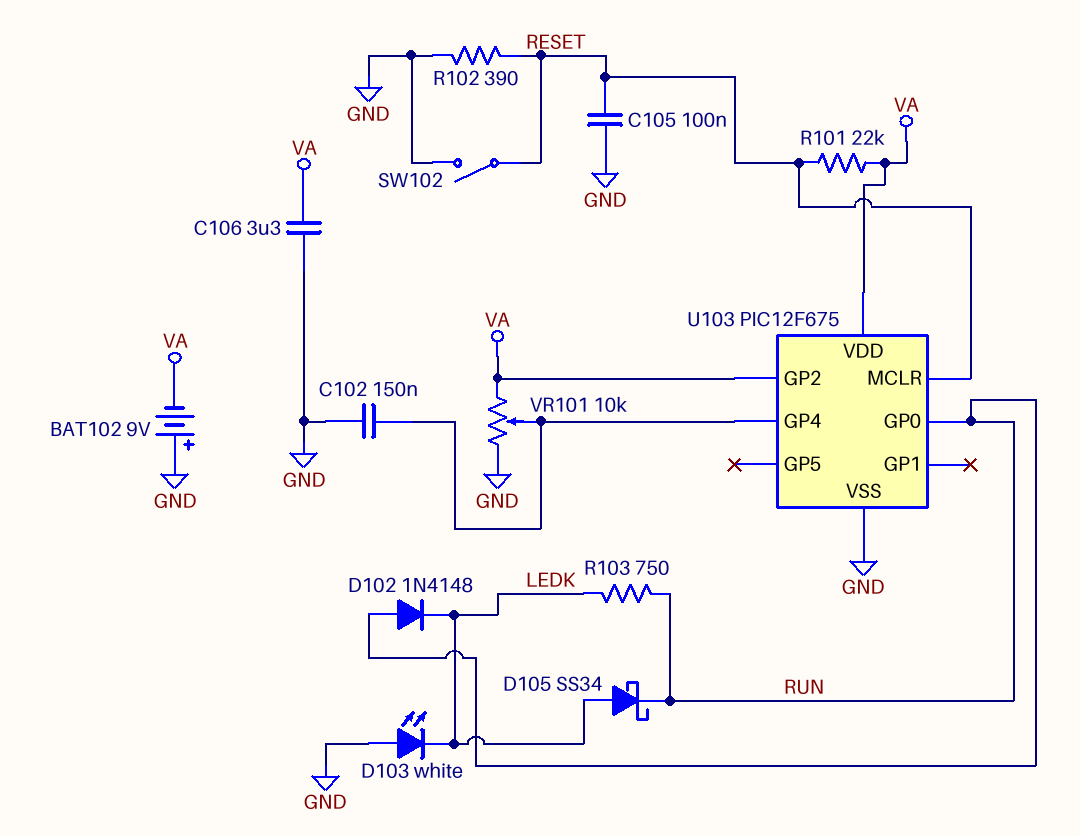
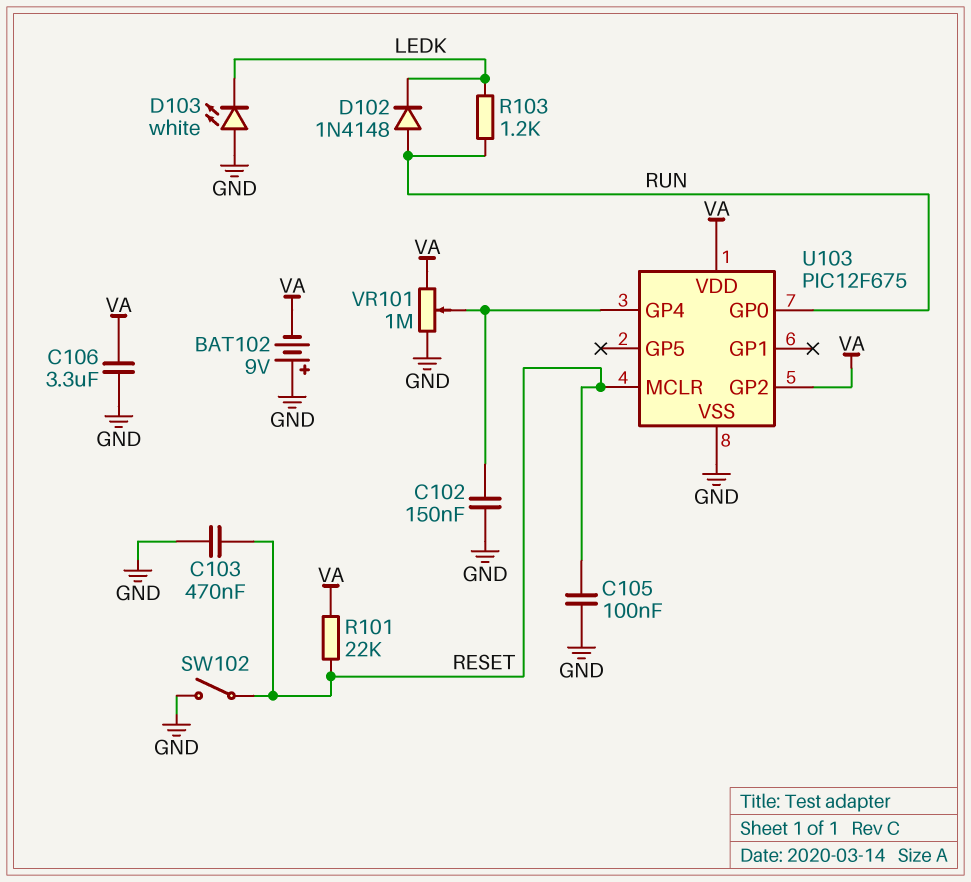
C103: none -> 470nF (GND, RESET)
D105: schottky SS34 (A LEDK, K RUN) -> none
R102: 390 (GND, RESET) -> none
R103: 750 (LEDK, RUN) -> 1.2k (LEDK, RUN)
VR101: 10k (GND, VA, wiper U103/GP4) -> 1M (GND, VA, wiper U103/GP4)

